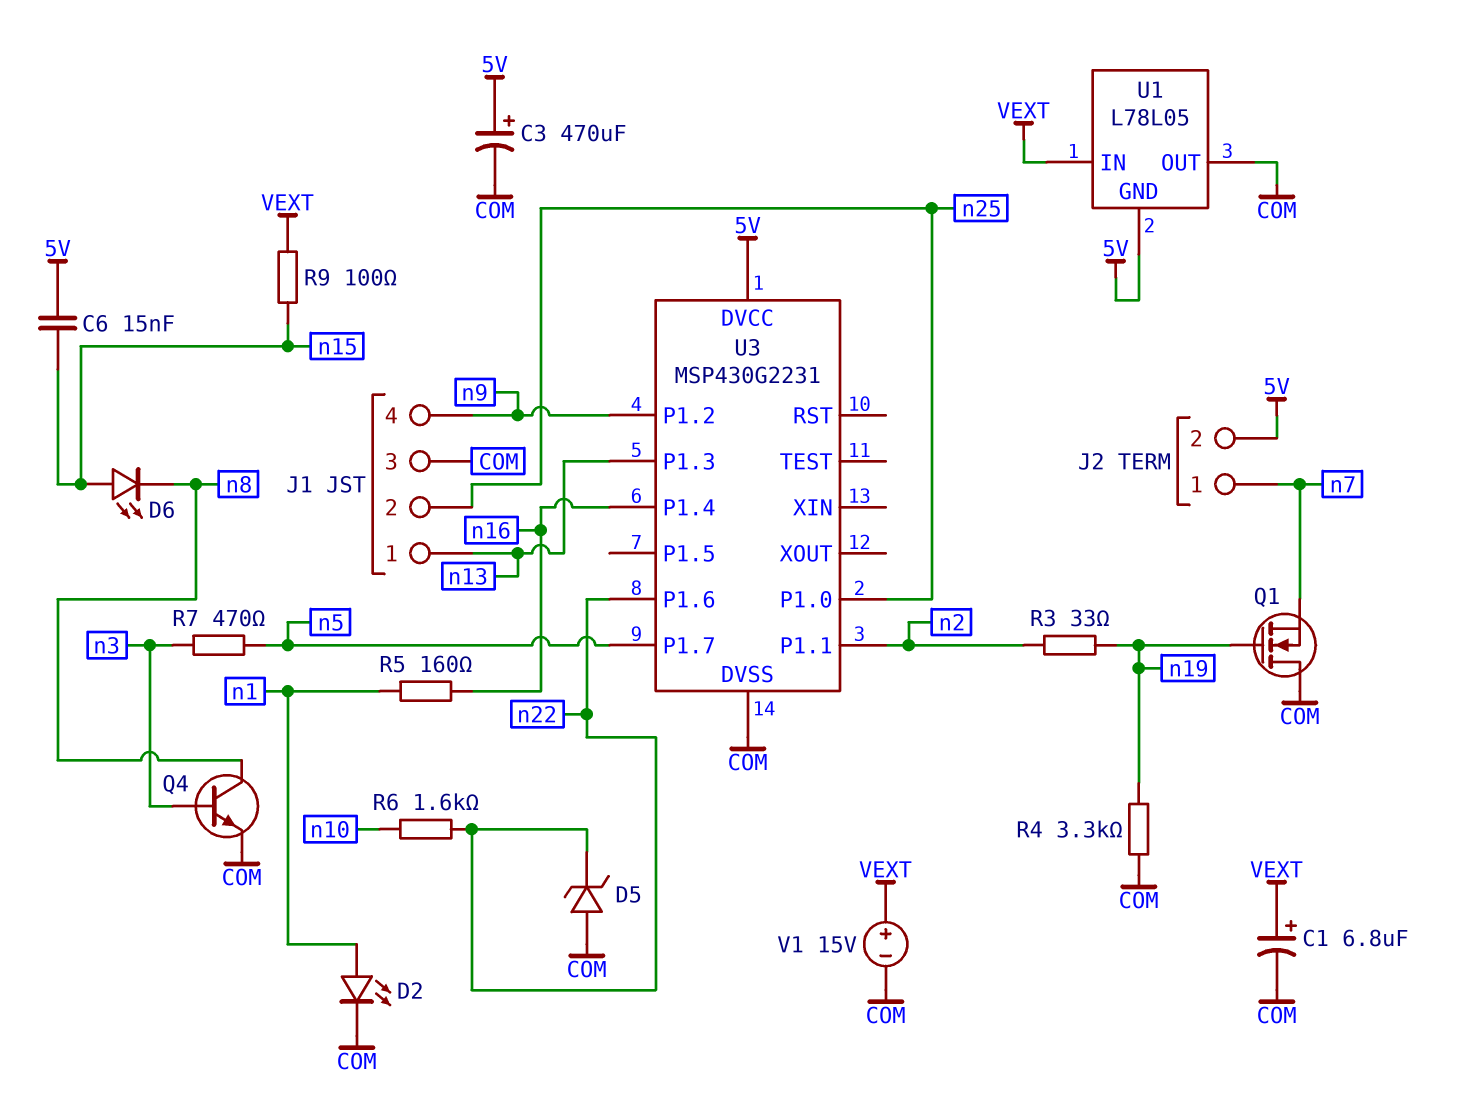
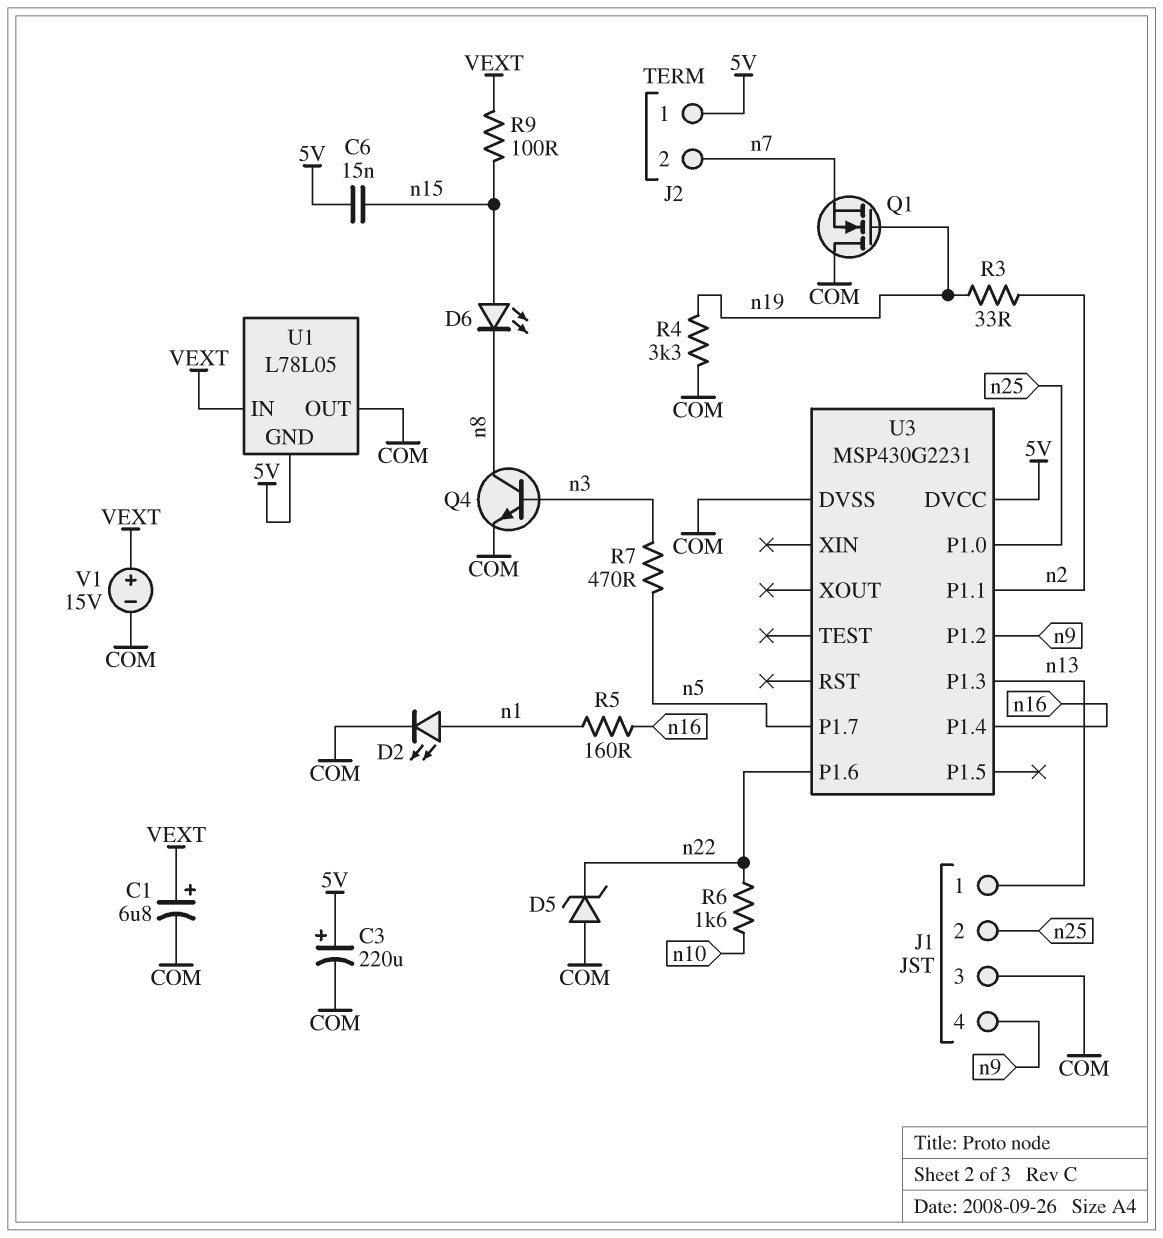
C3: 470uF (plus 5V, minus COM) -> 220uF (plus 5V, minus COM)
J2 pin 1: n7 -> 5V
J2 pin 2: 5V -> n7

